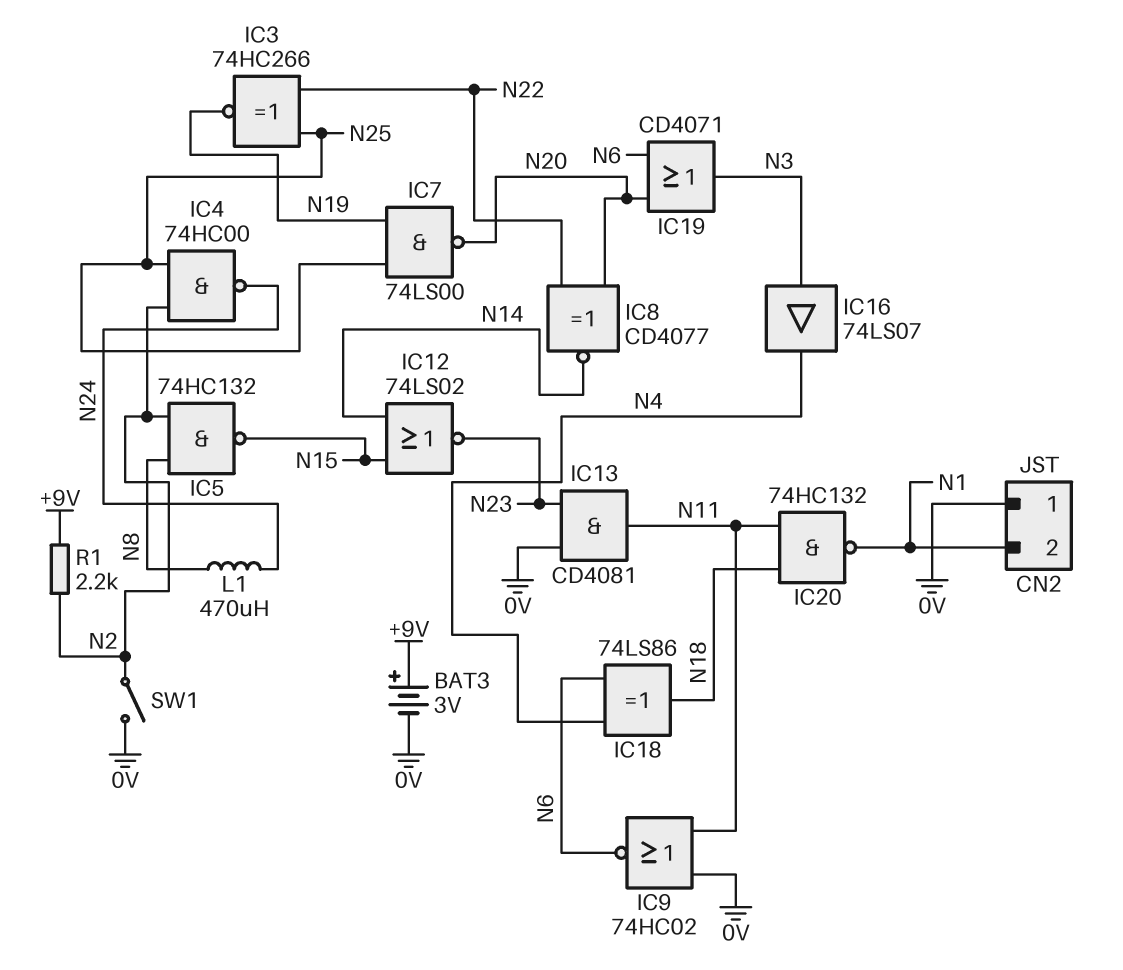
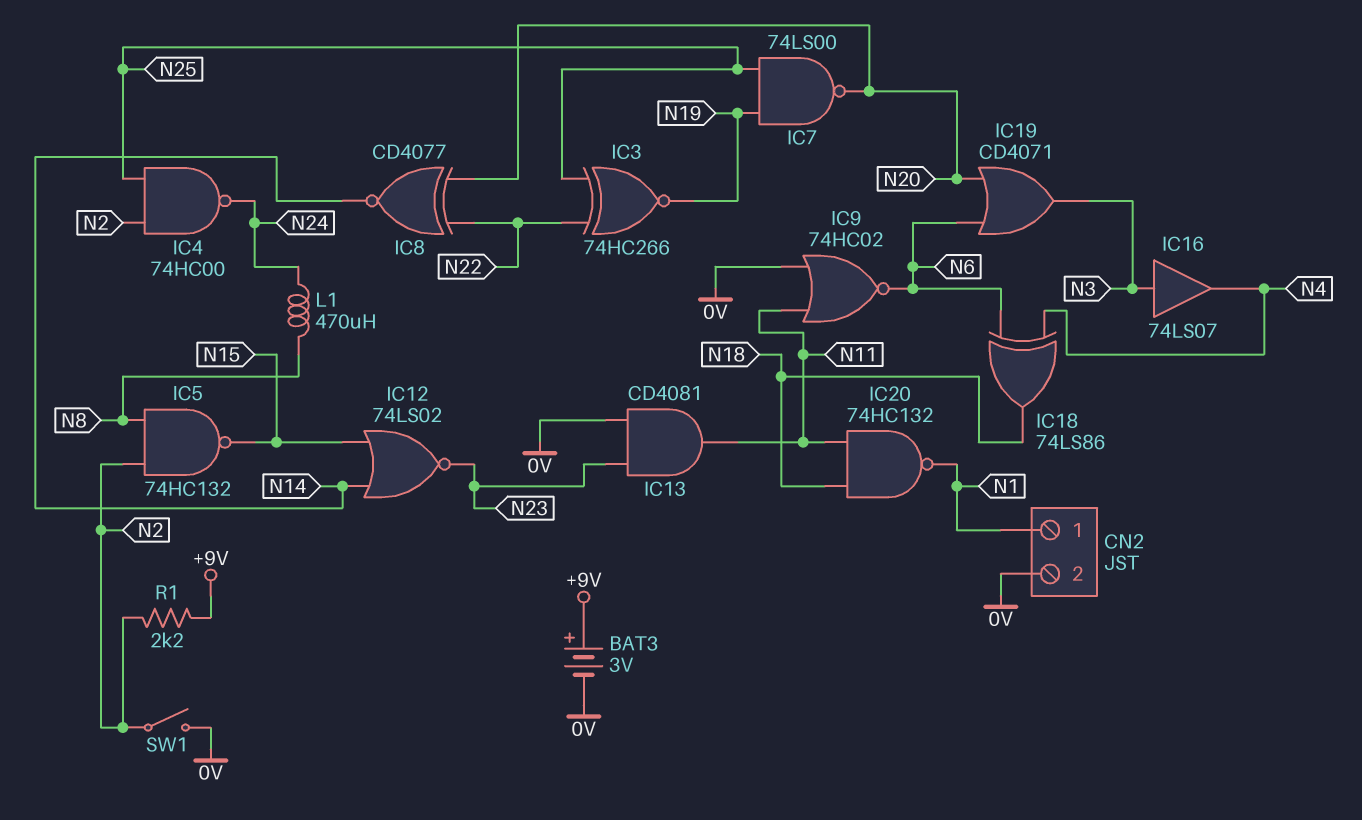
CN2 pin 1: 0V -> N1
CN2 pin 2: N1 -> 0V

